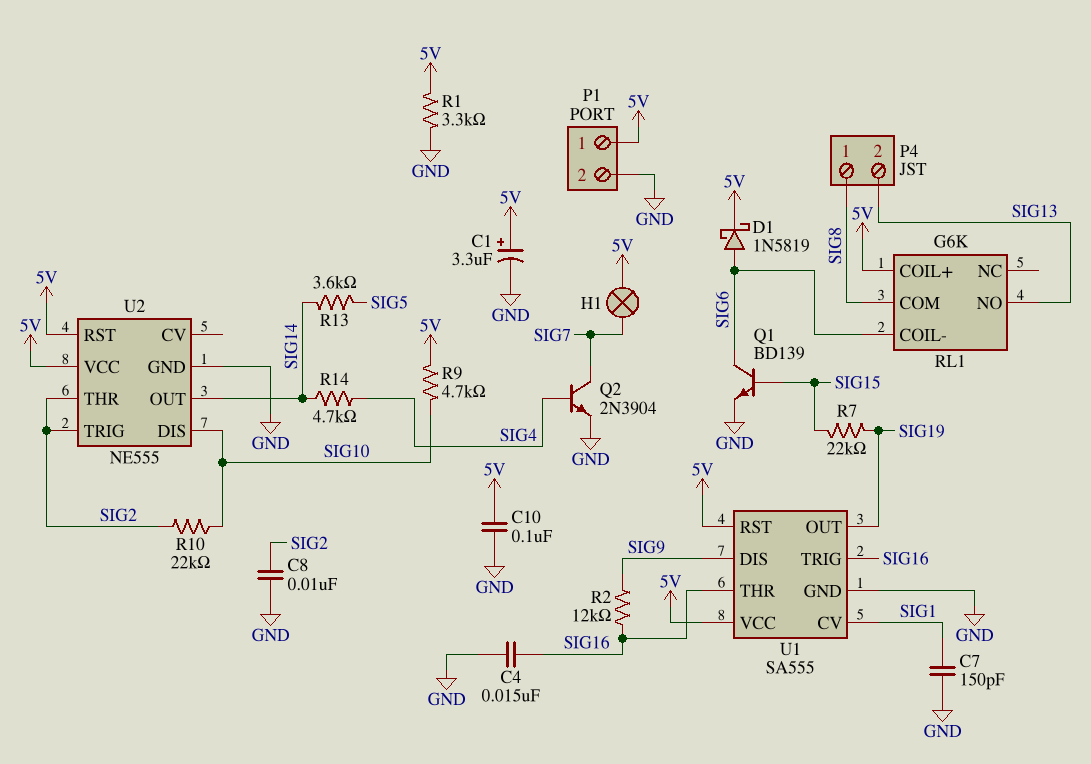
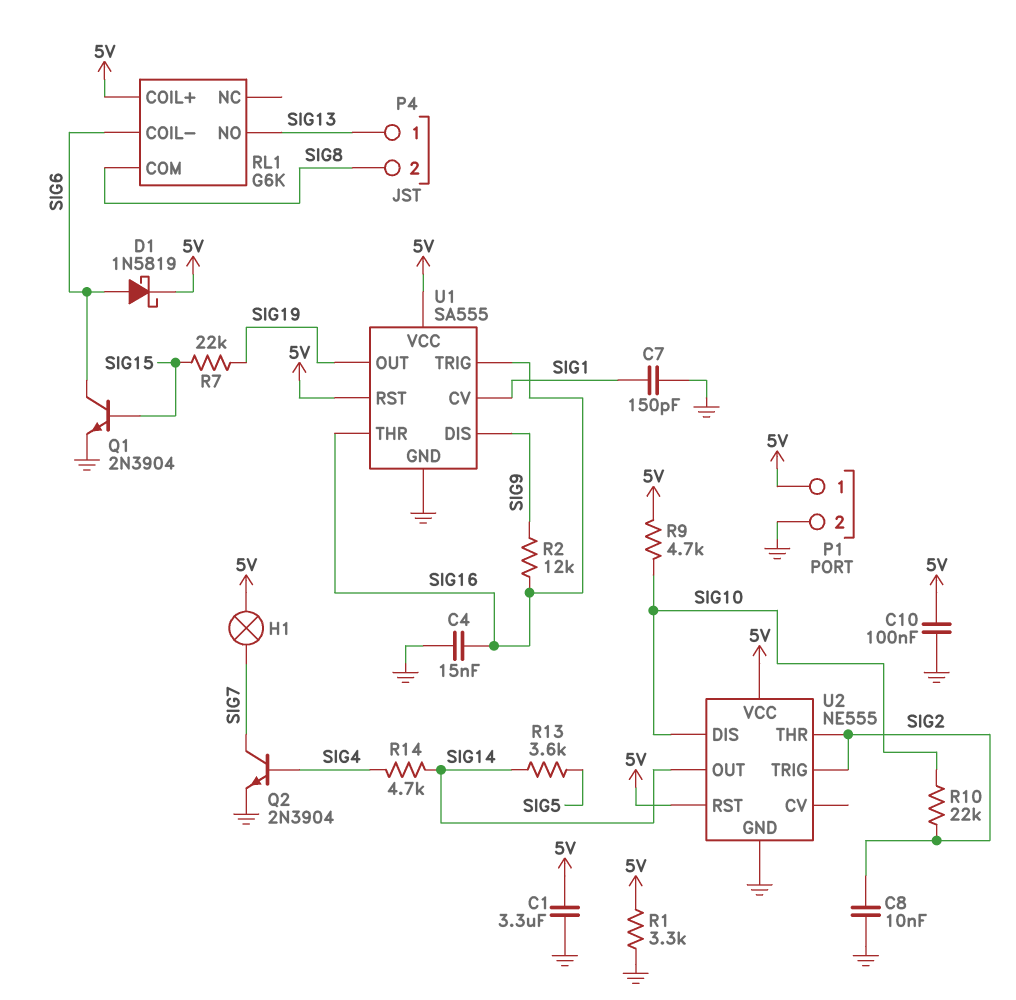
C1: 3.3uF (plus 5V, minus GND) -> 3.3uF (5V, GND)
P4 pin 1: SIG8 -> SIG13
P4 pin 2: SIG13 -> SIG8
Q1: NPN BD139 (B SIG15, C SIG6, E GND) -> NPN 2N3904 (B SIG15, C SIG6, E GND)

